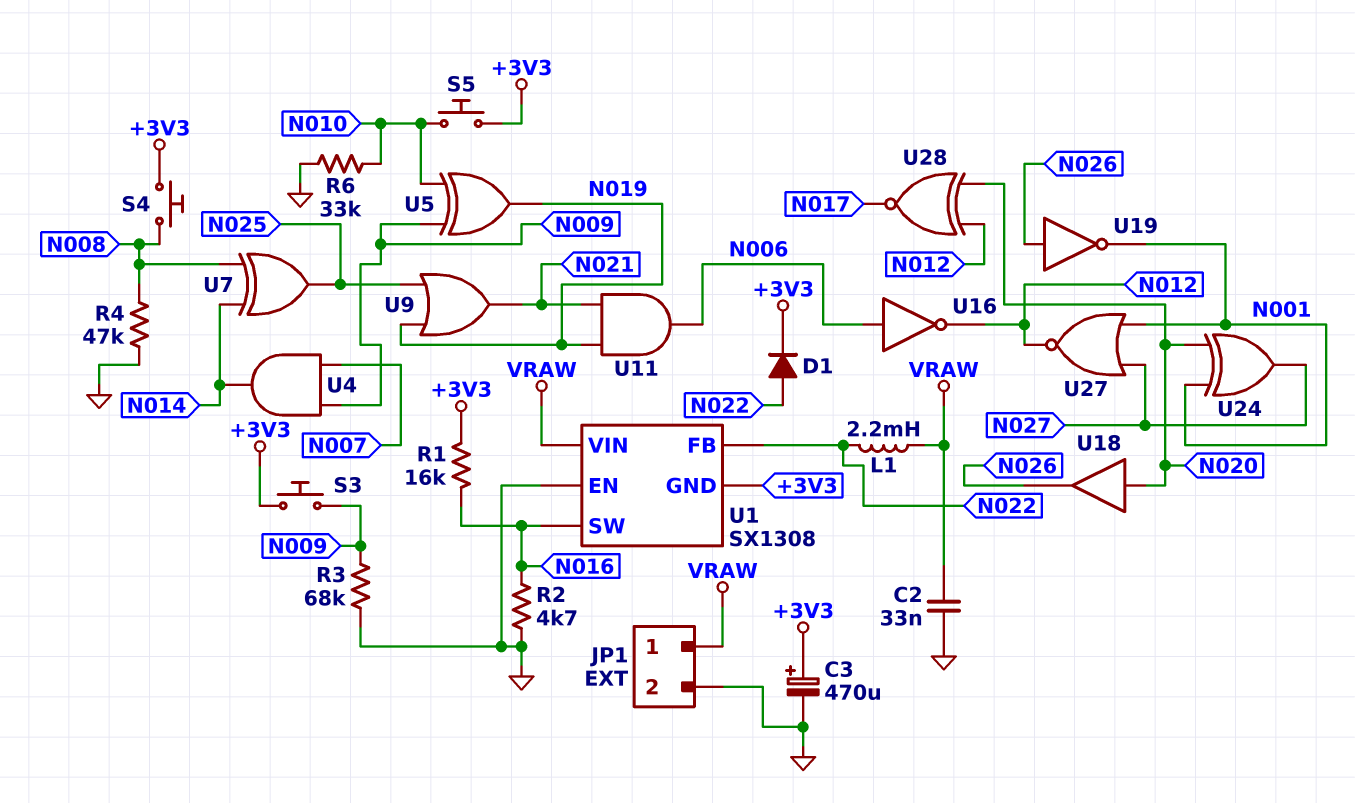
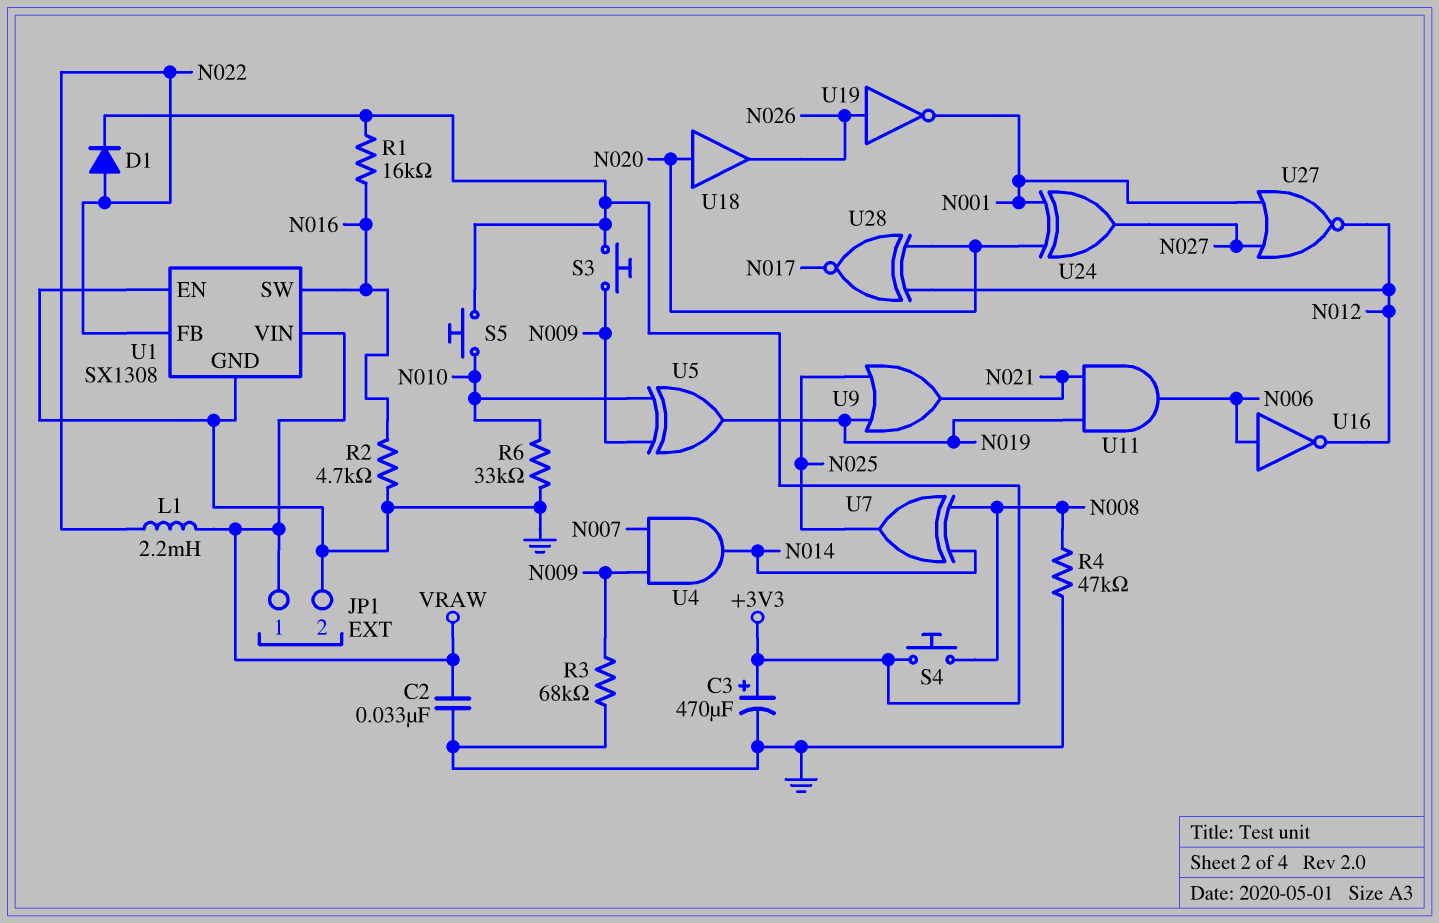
U1 pin GND: +3V3 -> GND

